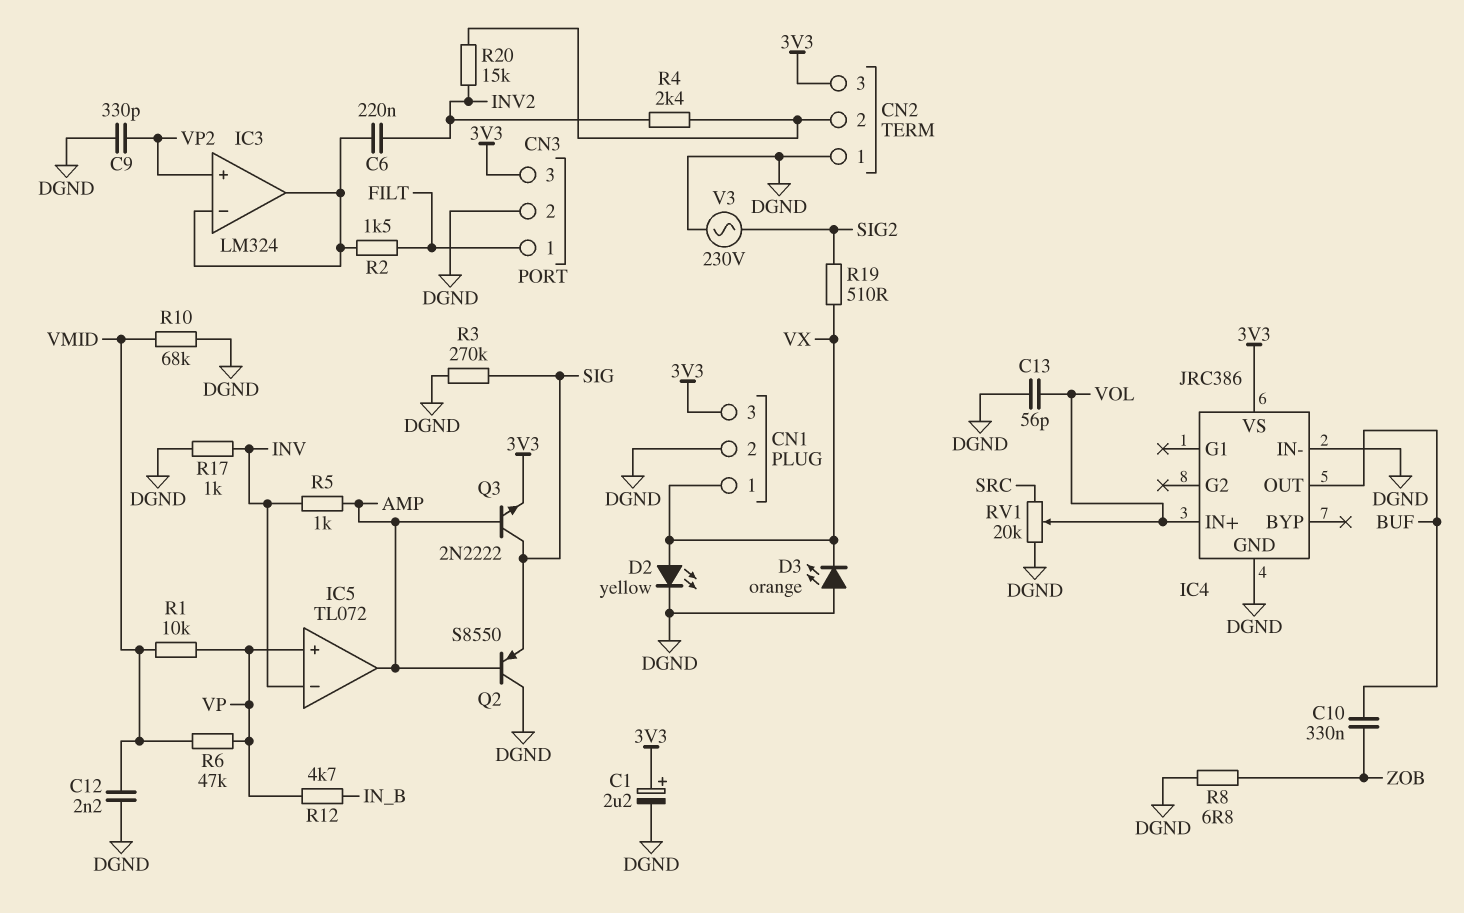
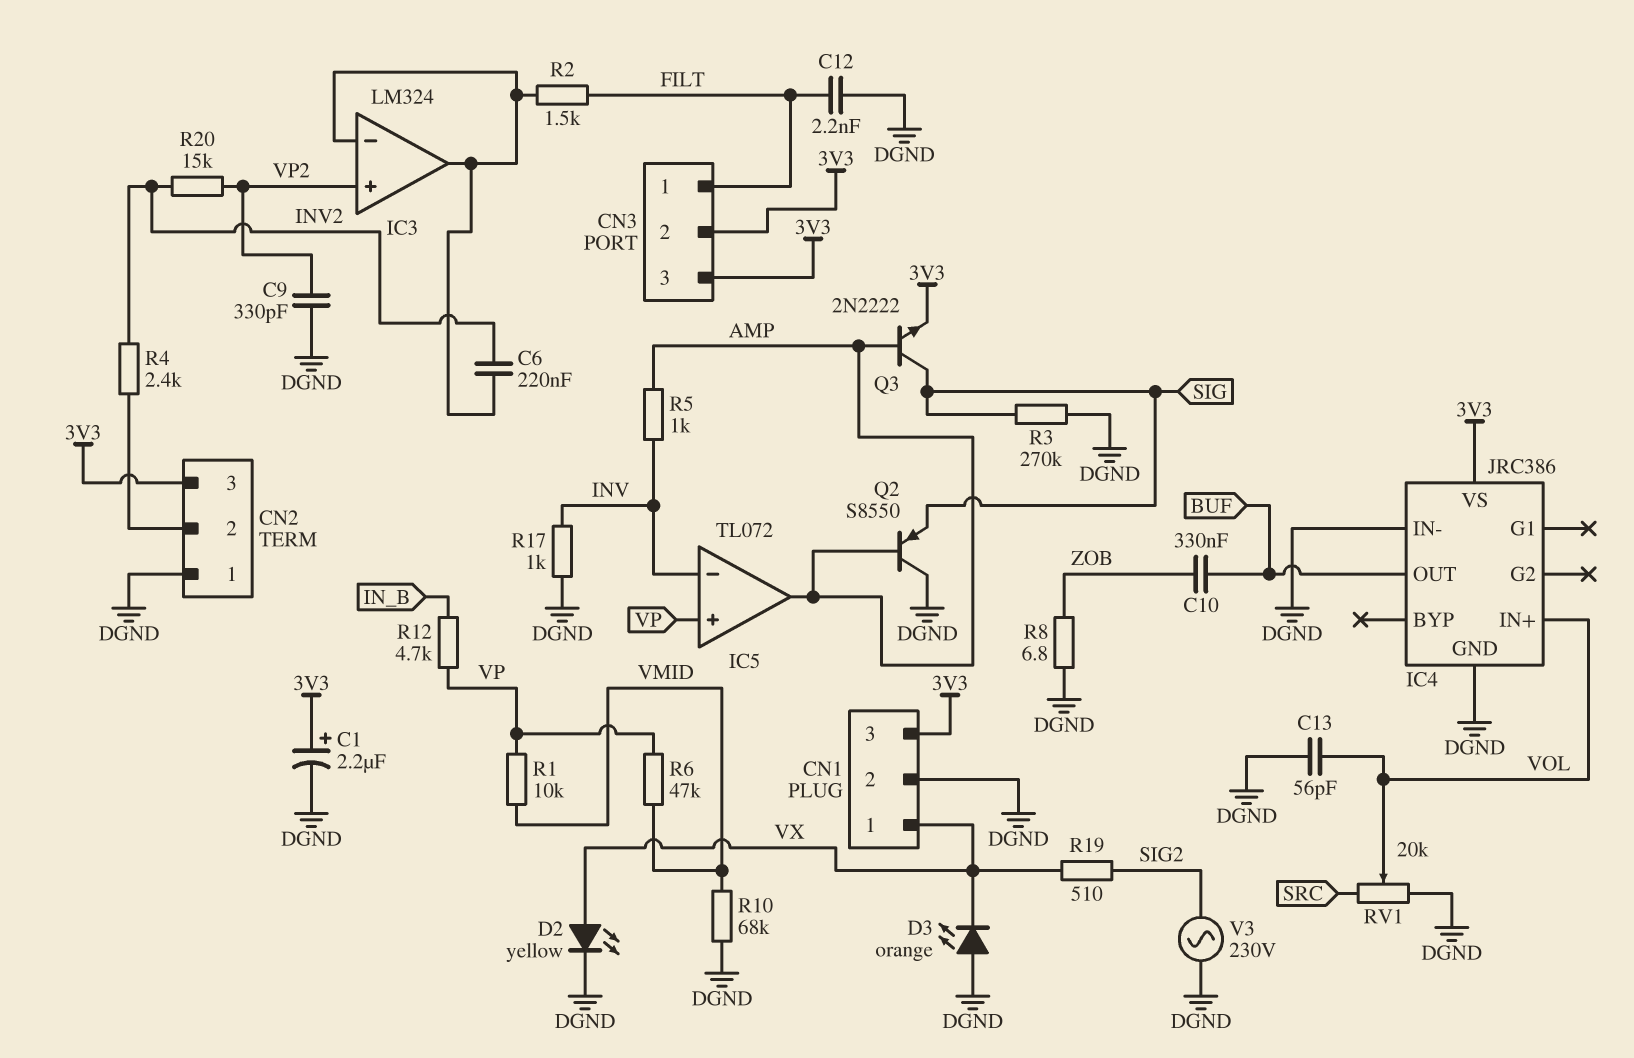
C12: 2.2nF (DGND, VMID) -> 2.2nF (DGND, FILT)
CN3 pin 2: DGND -> 3V3
R20: 15k (CN2/2, INV2) -> 15k (INV2, VP2)

